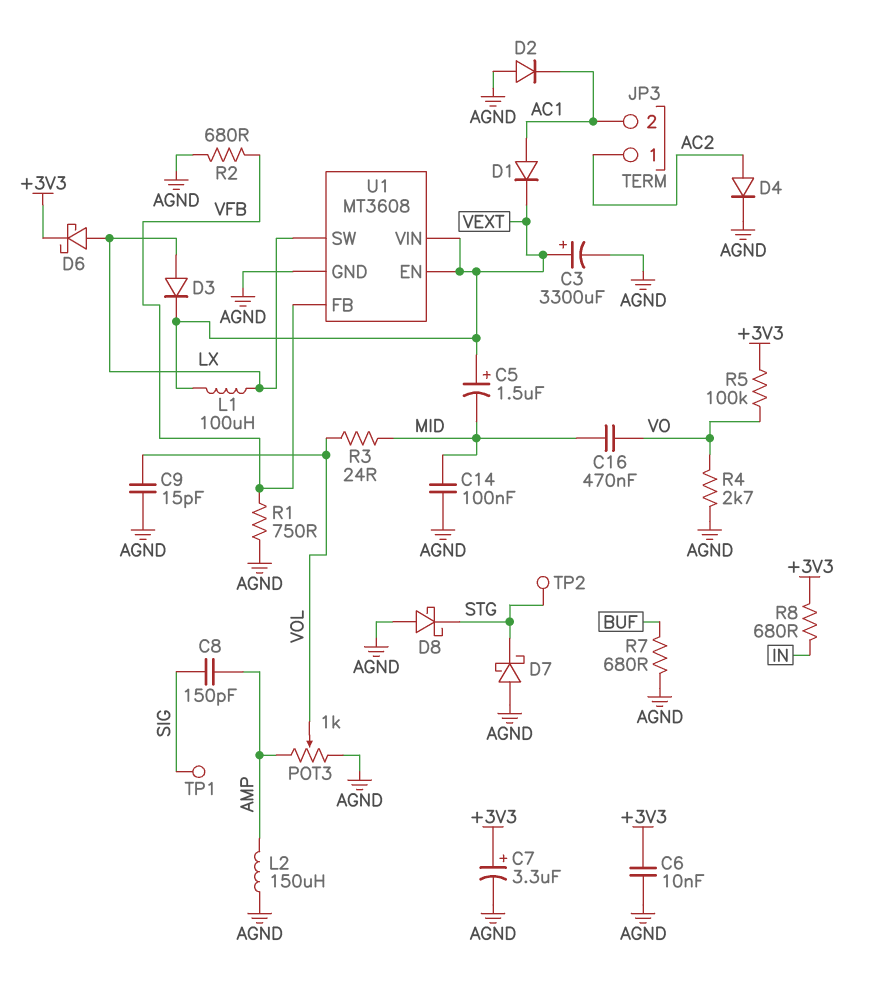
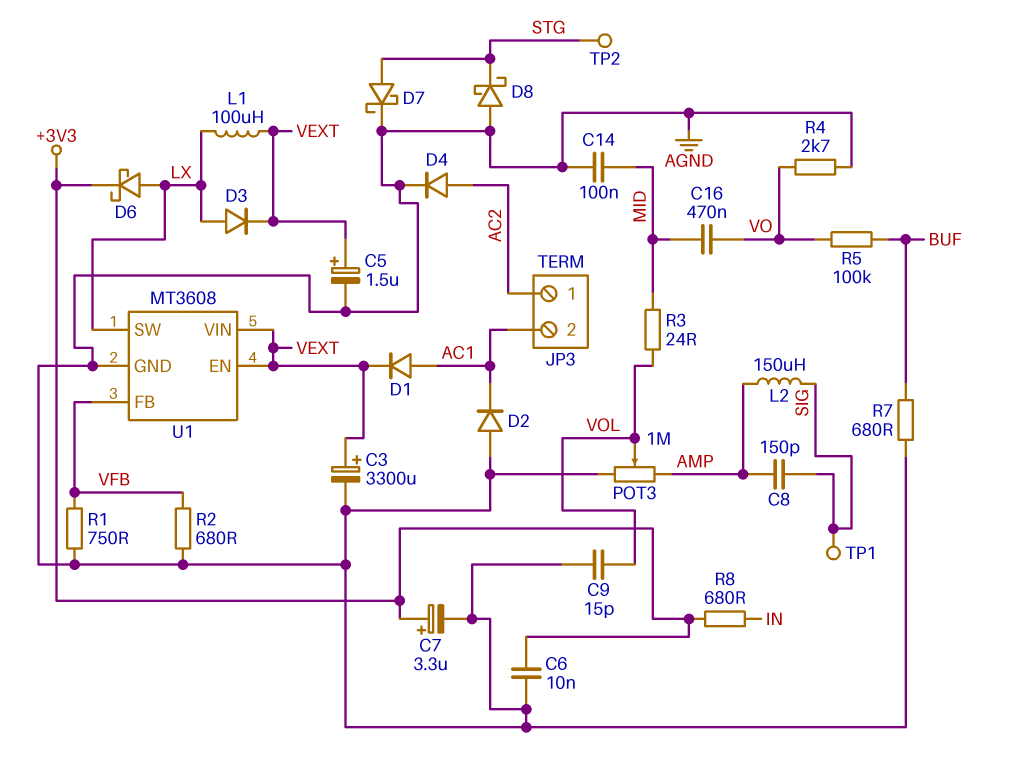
C5: 1.5uF (plus VEXT, minus MID) -> 1.5uF (plus VEXT, minus AGND)
D7: schottky (A AGND, K STG) -> schottky (A STG, K AGND)
L2: 150uH (AGND, AMP) -> 150uH (AMP, SIG)
POT3: 1k (AGND, AMP, wiper VOL) -> 1M (AGND, AMP, wiper VOL)
R5: 100k (+3V3, VO) -> 100k (BUF, VO)

